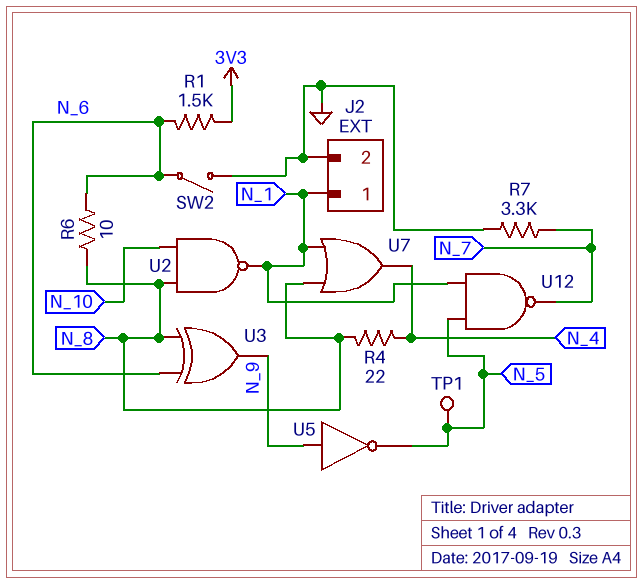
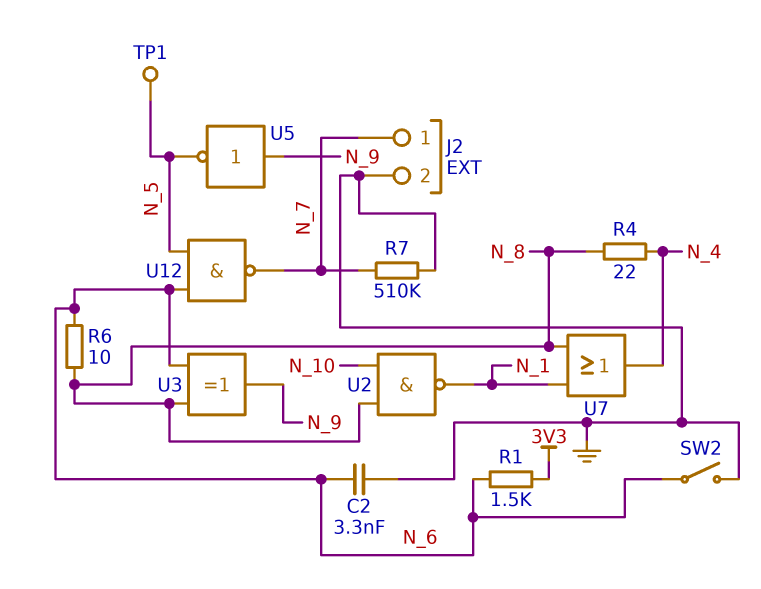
C2: none -> 3.3nF (GND, N_6)
J2 pin 1: N_1 -> N_7
R7: 3.3k (GND, N_7) -> 510k (GND, N_7)
U12: NAND (in N_1, in N_5, out N_7) -> NAND (in N_5, in N_6, out N_7)

